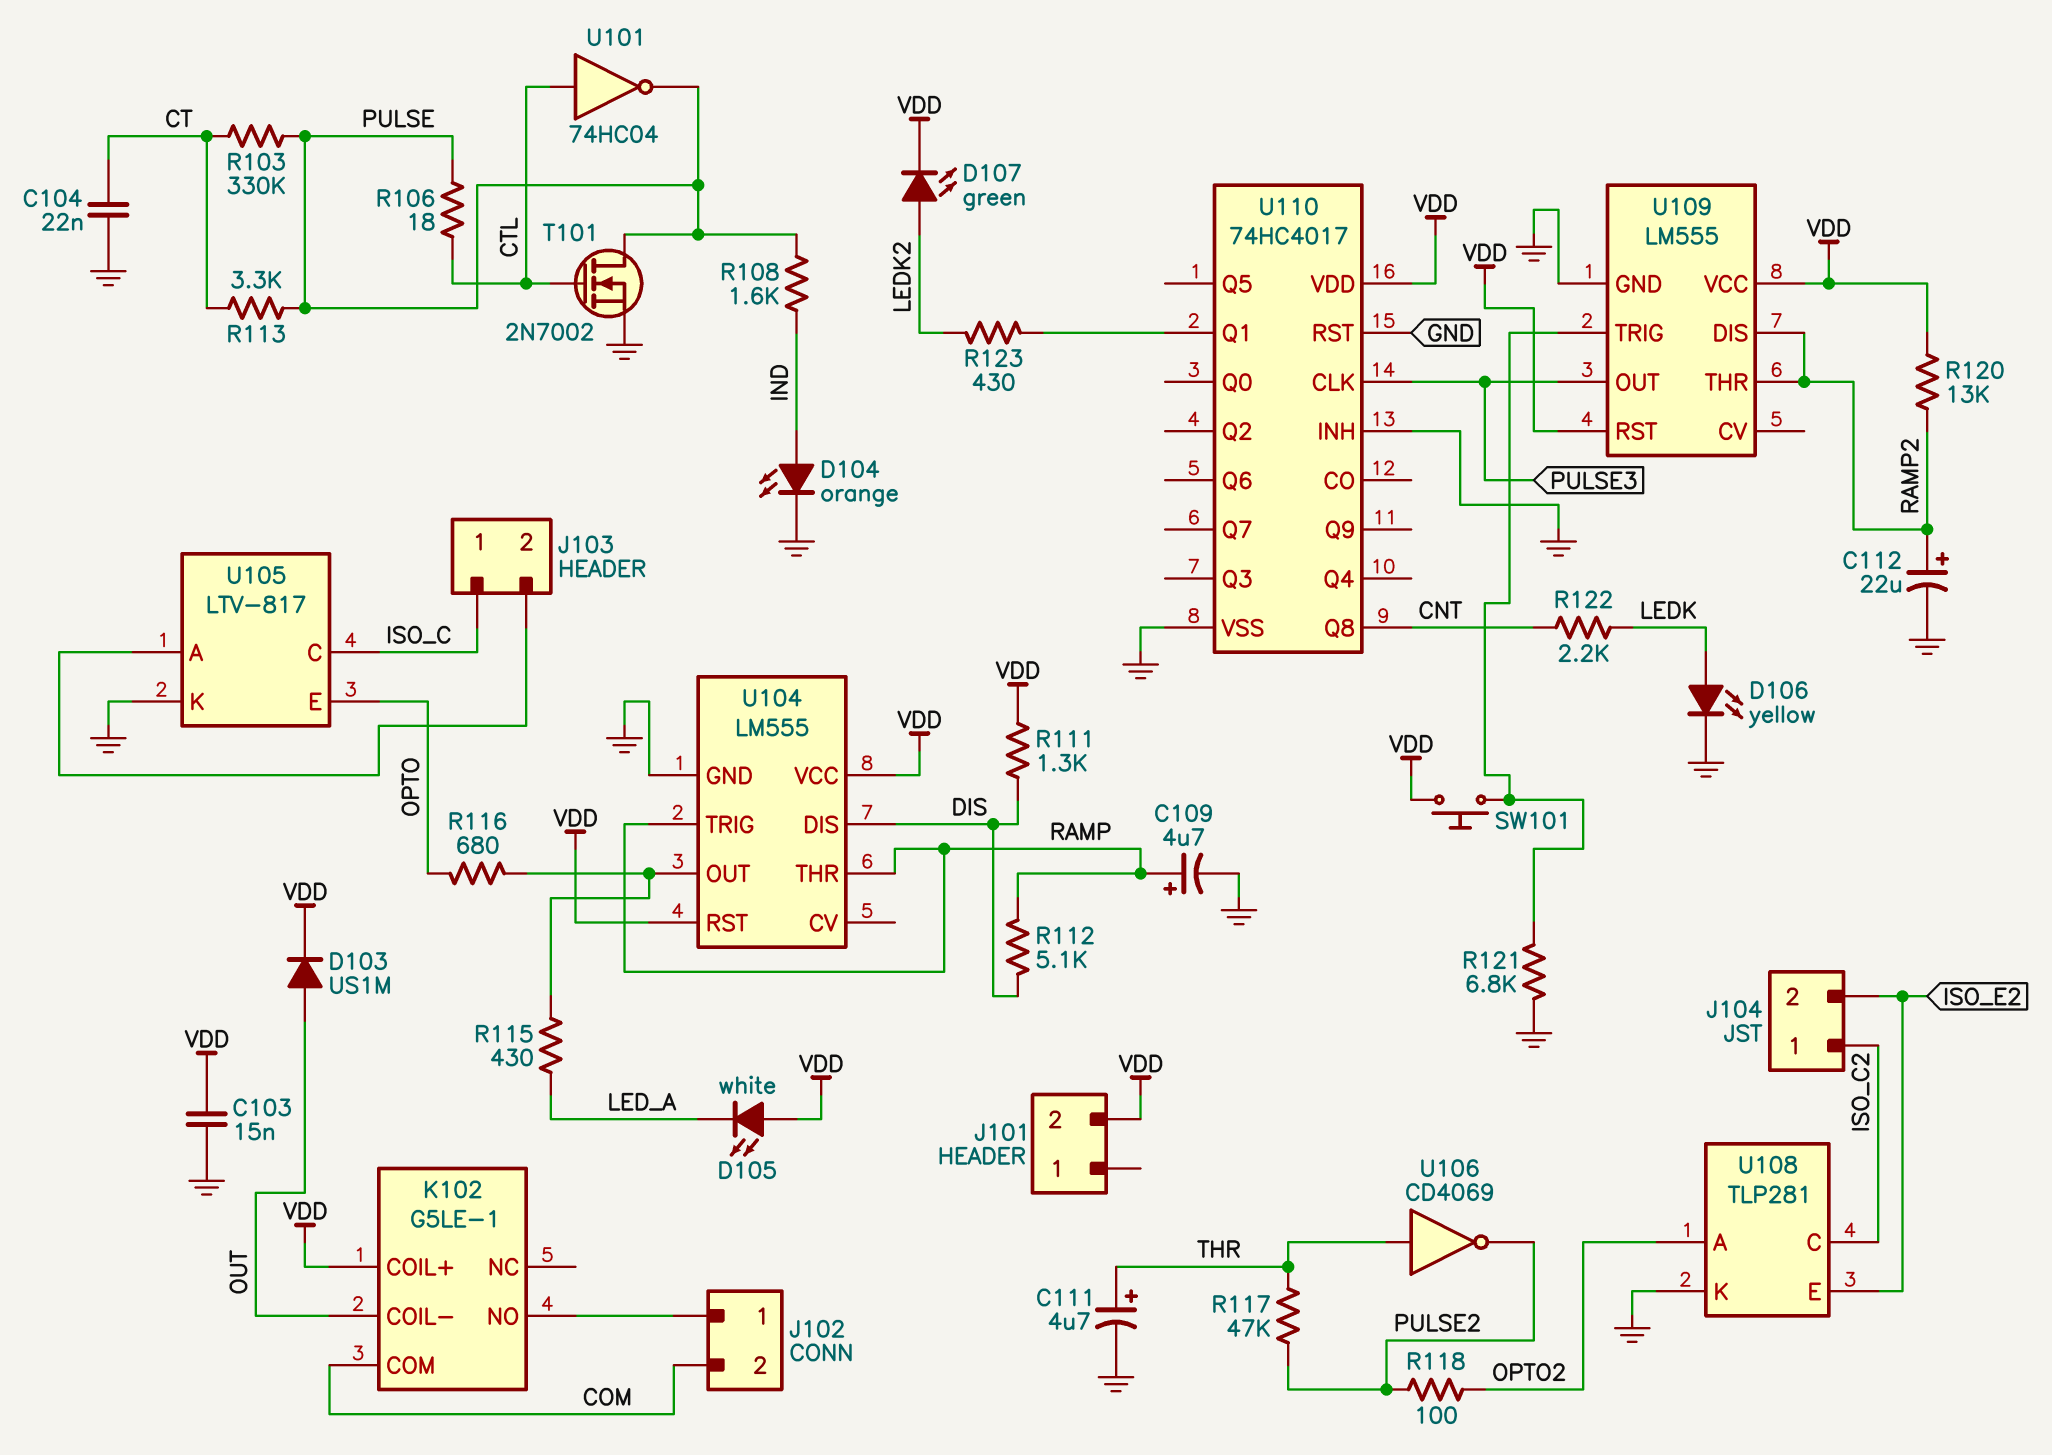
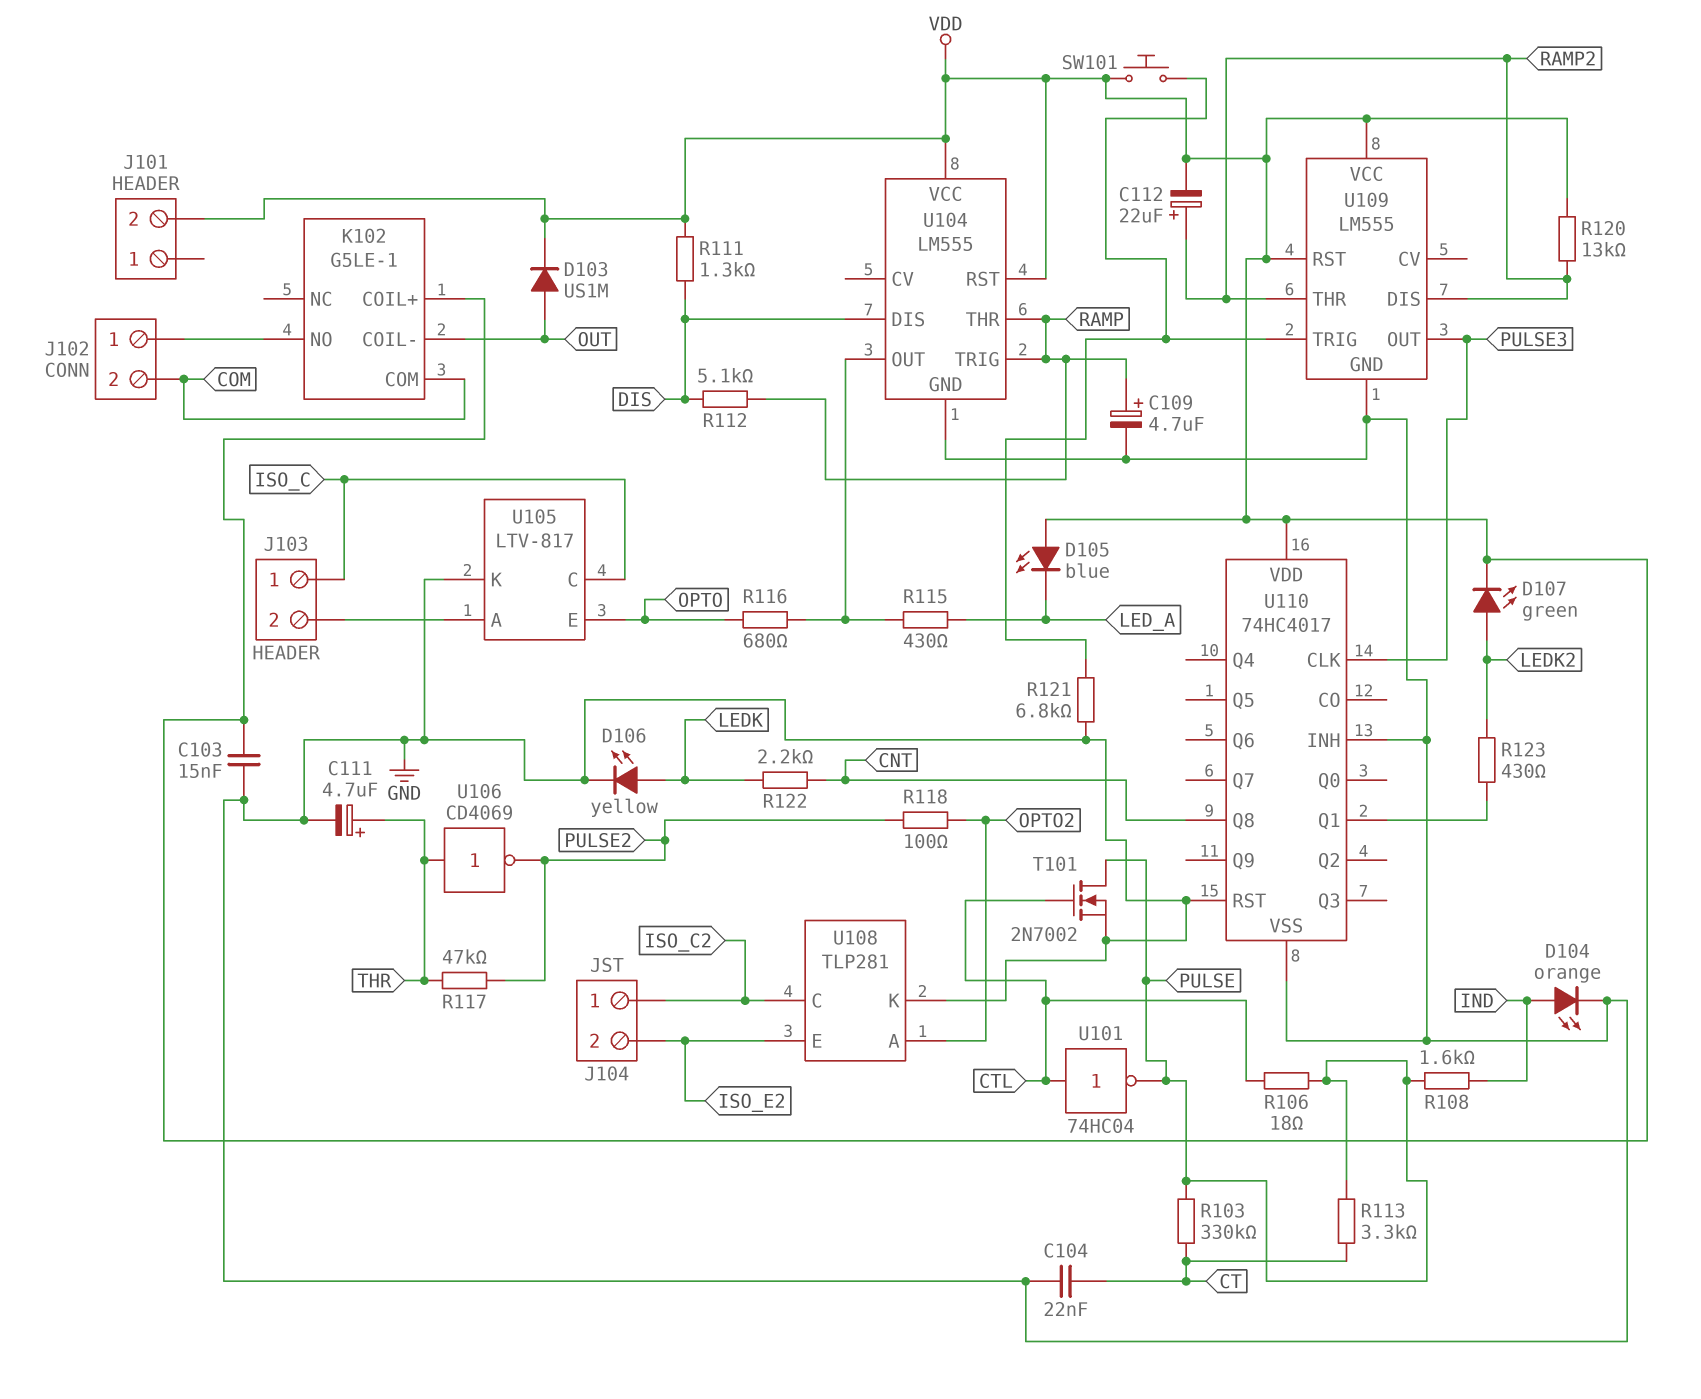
C112: 22uF (plus RAMP2, minus GND) -> 22uF (plus RAMP2, minus VDD)
D105: LED white (A VDD, K LED_A) -> LED blue (A VDD, K LED_A)

